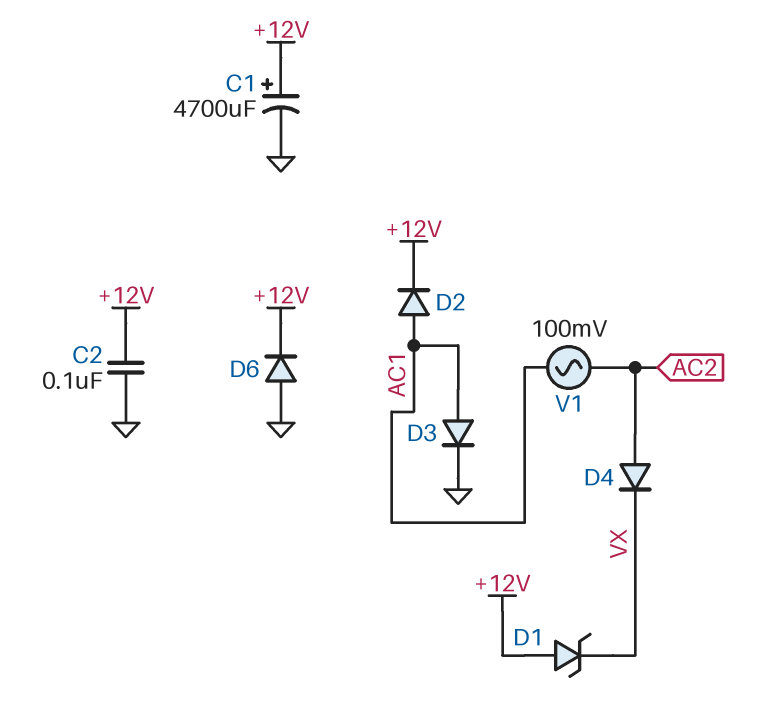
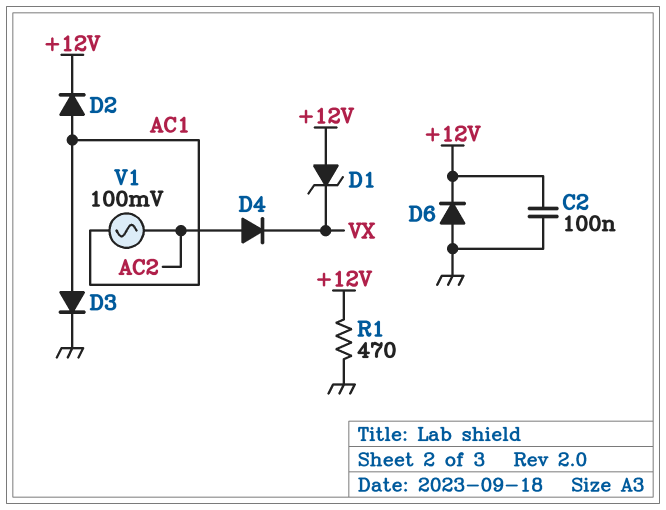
C1: 4700uF (plus +12V, minus GND) -> none
R1: none -> 470 (+12V, GND)

